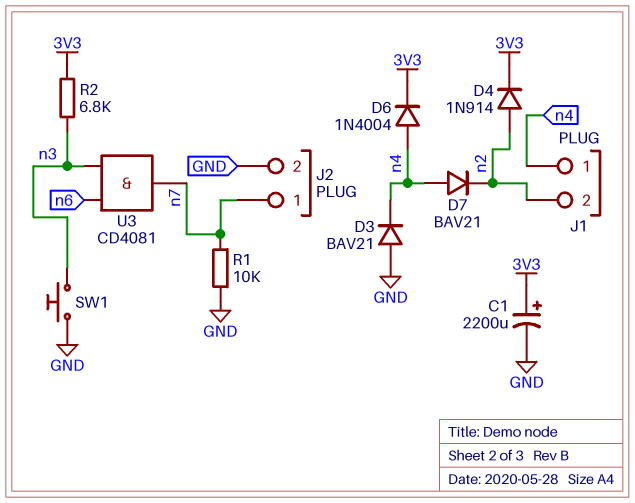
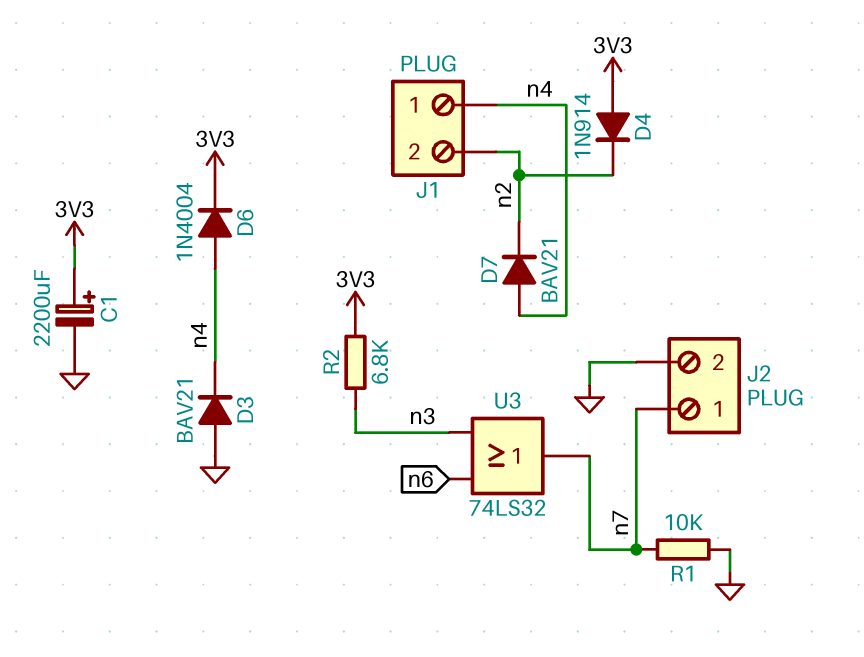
D4: diode 1N914 (A n2, K 3V3) -> diode 1N914 (A 3V3, K n2)
SW1: button (GND, n3) -> none
U3: AND CD4081 (in n3, in n6, out n7) -> OR 74LS32 (in n3, in n6, out n7)

